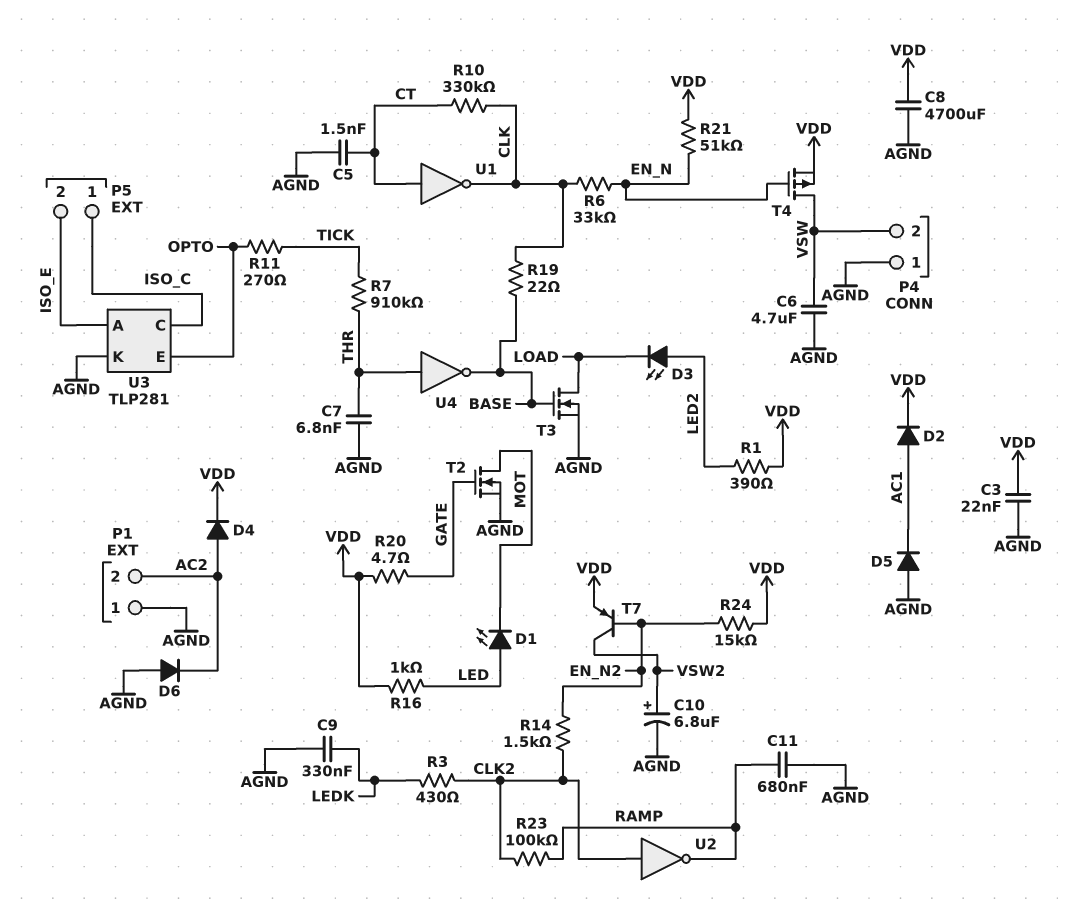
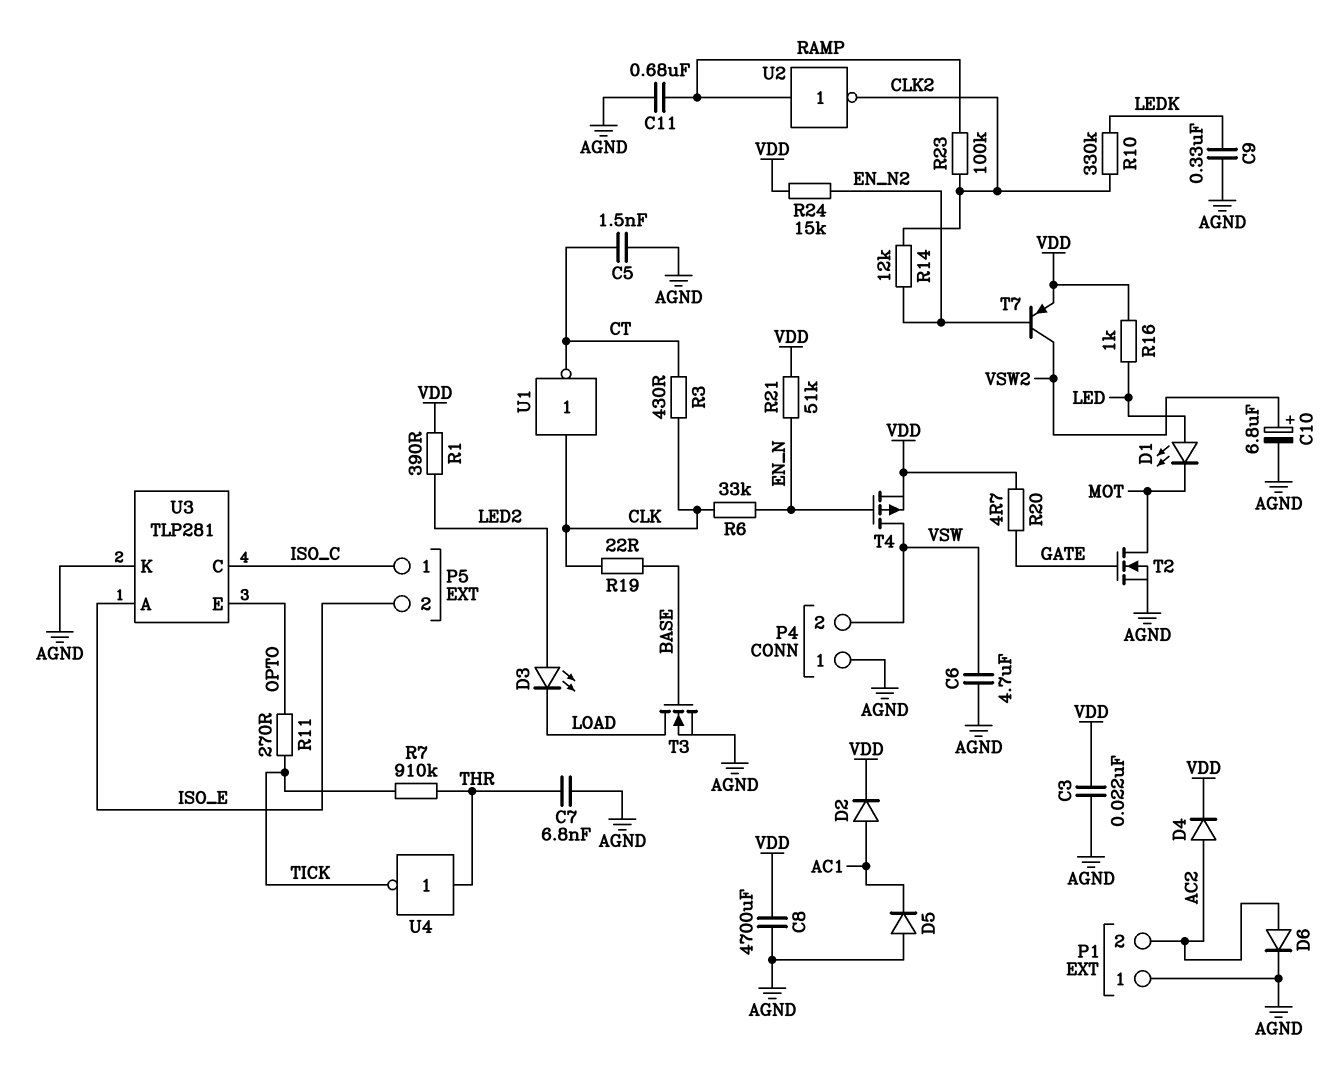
D6: diode (A AGND, K AC2) -> diode (A AC2, K AGND)
R3: 430 (CLK2, LEDK) -> 430 (CLK, CT)
R10: 330k (CLK, CT) -> 330k (CLK2, LEDK)
R14: 1.5k (CLK2, EN_N2) -> 12k (CLK2, EN_N2)
U1: NOT (in CT, out CLK) -> NOT (in CLK, out CT)
U2: NOT (in CLK2, out RAMP) -> NOT (in RAMP, out CLK2)
U4: NOT (in THR, out BASE) -> NOT (in THR, out TICK)

